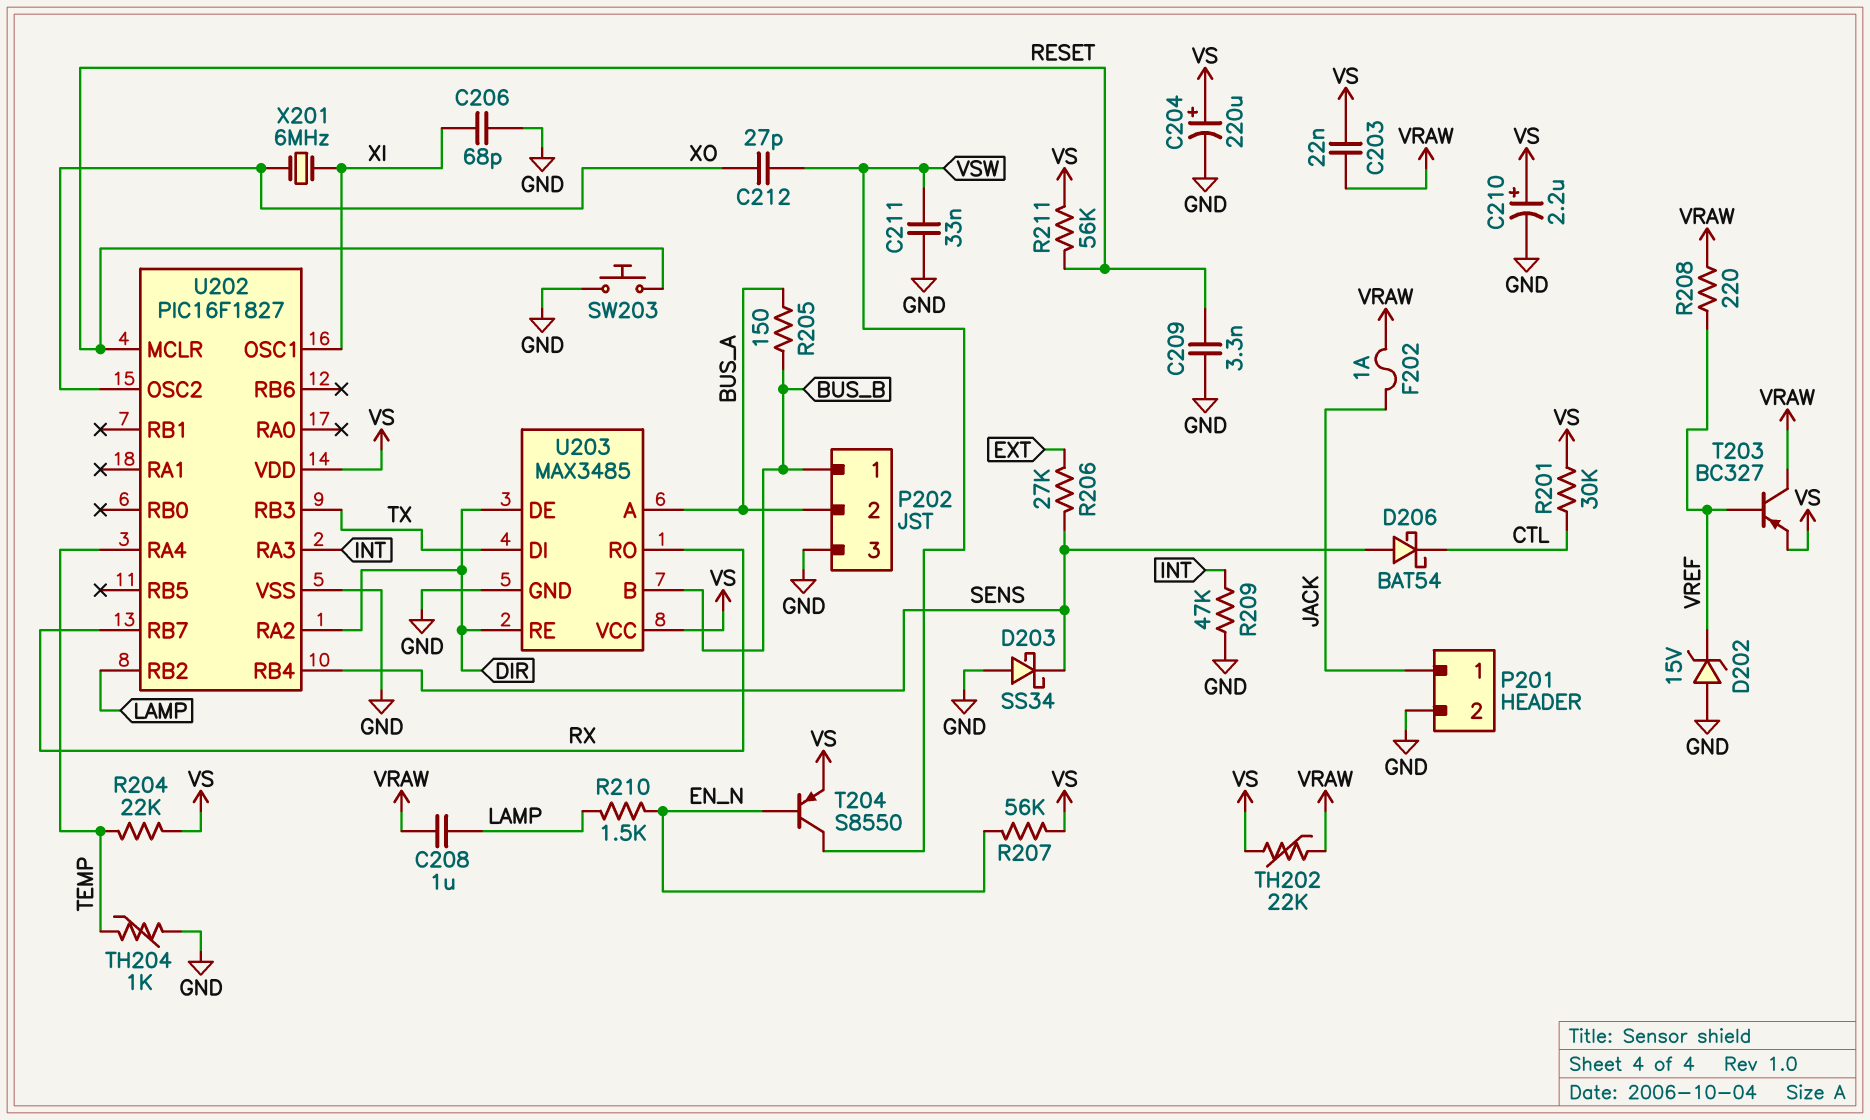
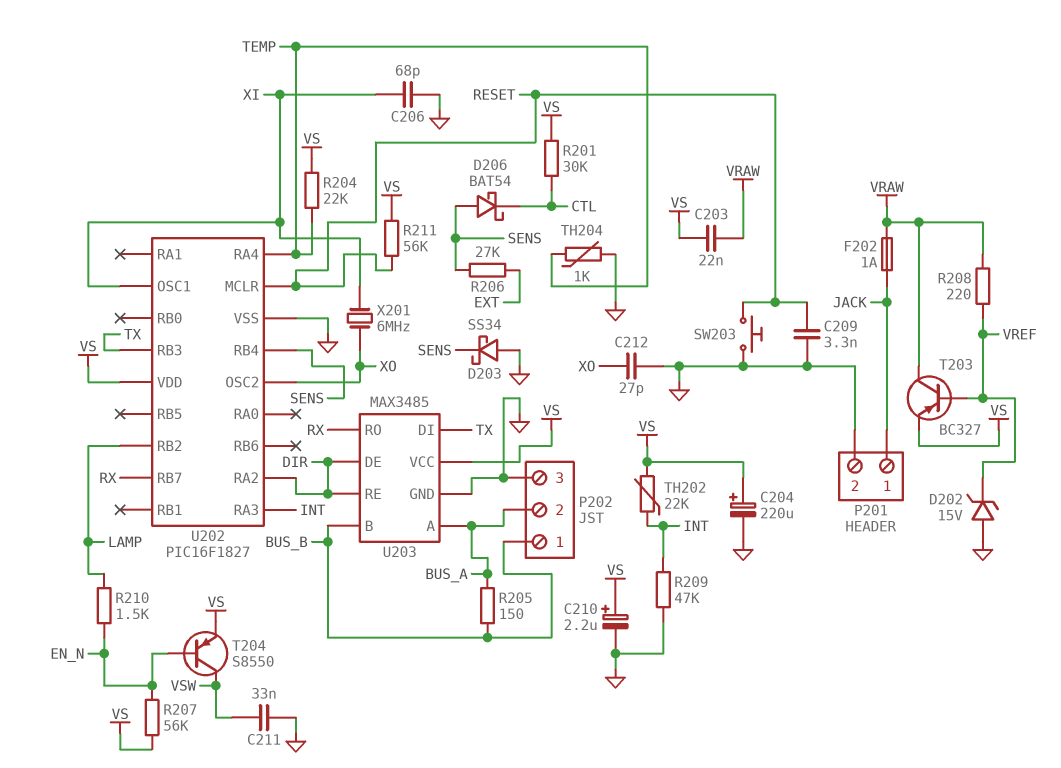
C208: 1uF (LAMP, VRAW) -> none
C212: 27pF (VSW, XO) -> 27pF (GND, XO)
TH202: 22k (VRAW, VS) -> 22k (INT, VS)

